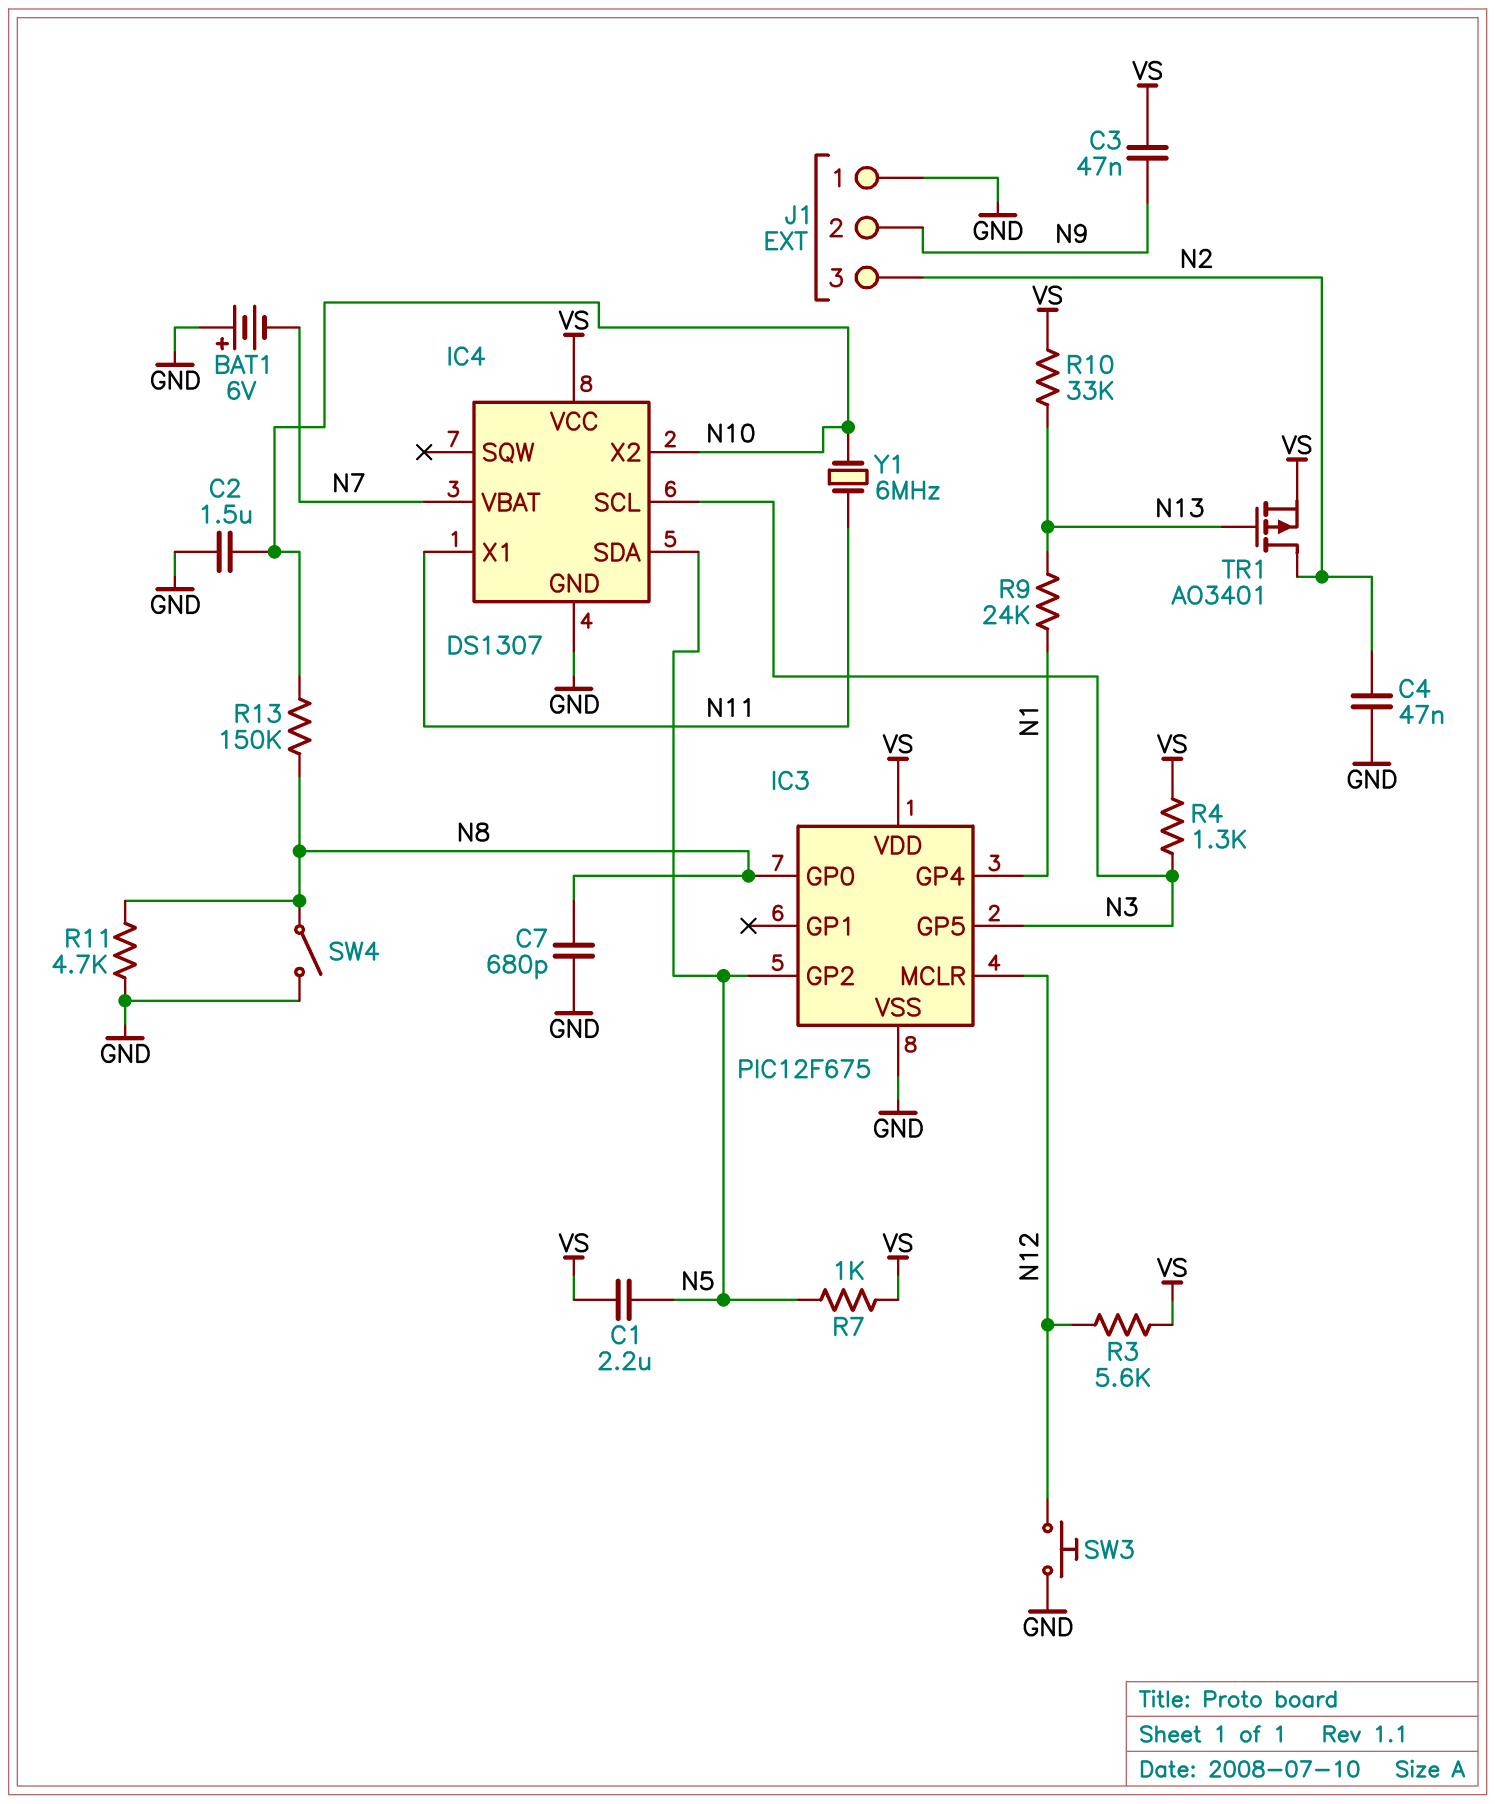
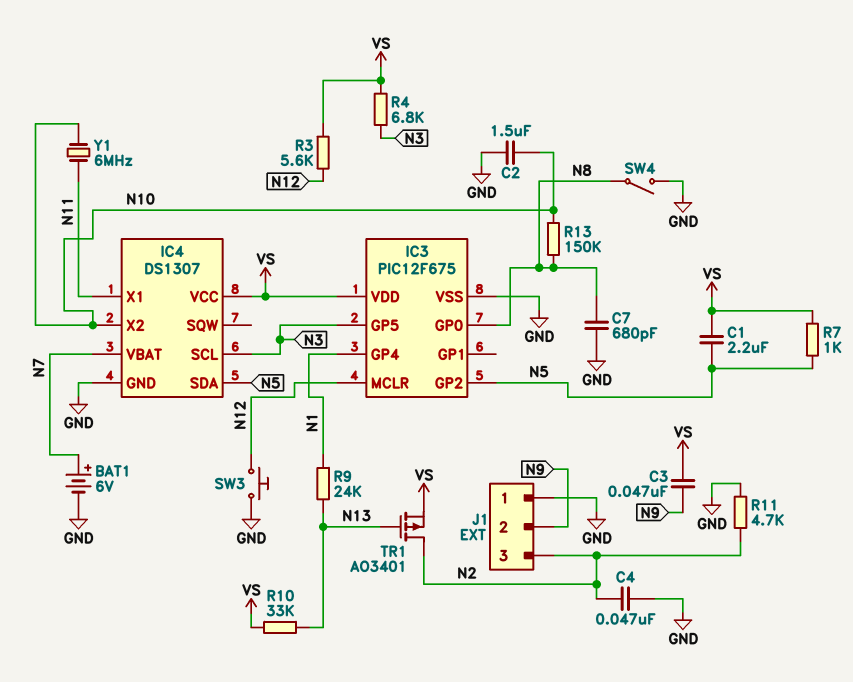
BAT1: 6V (plus GND, minus N7) -> 6V (plus N7, minus GND)
R4: 1.3k (N3, VS) -> 6.8k (N3, VS)
R11: 4.7k (GND, N8) -> 4.7k (GND, N2)

